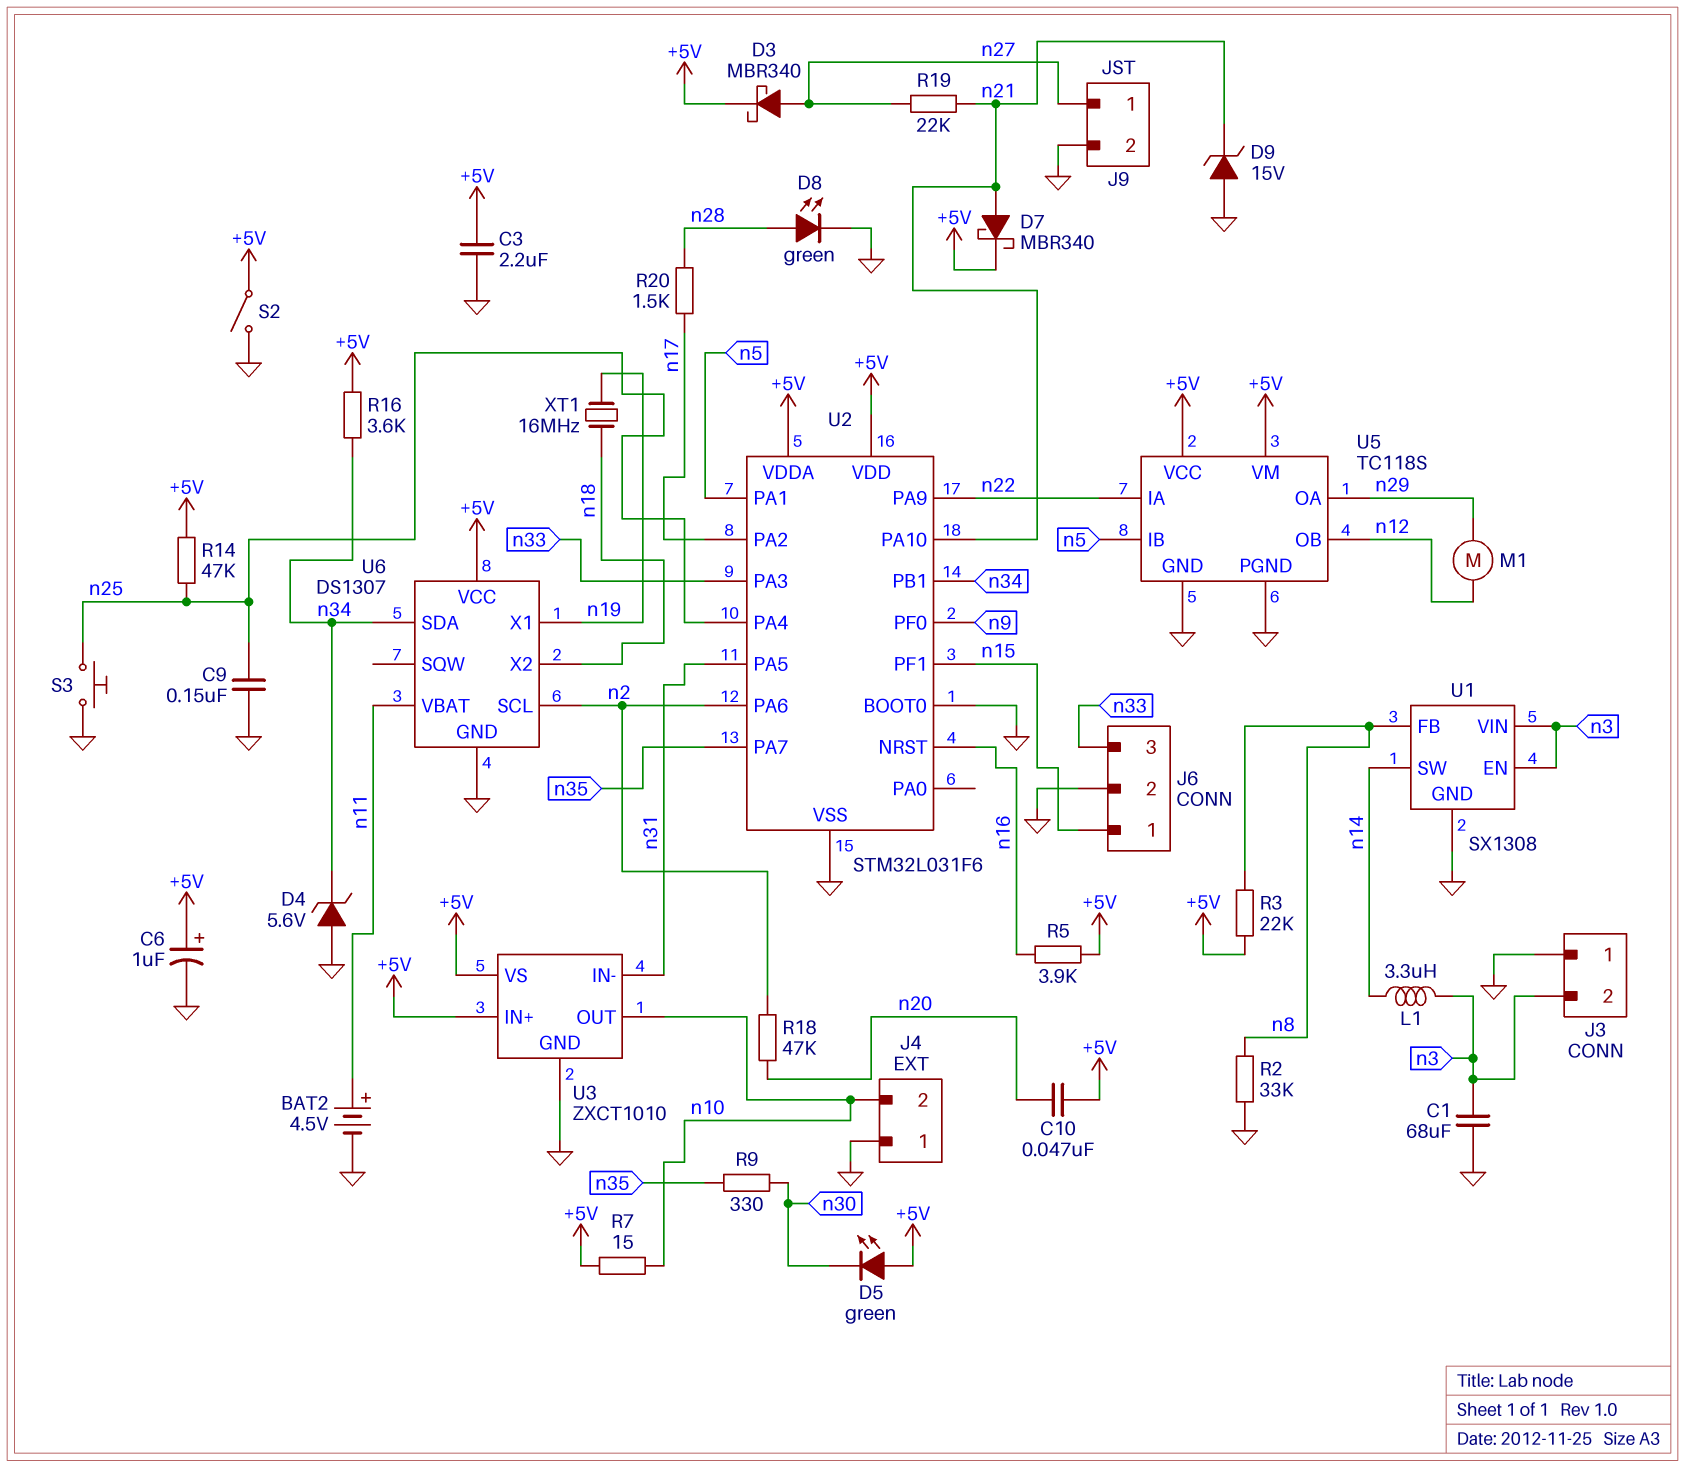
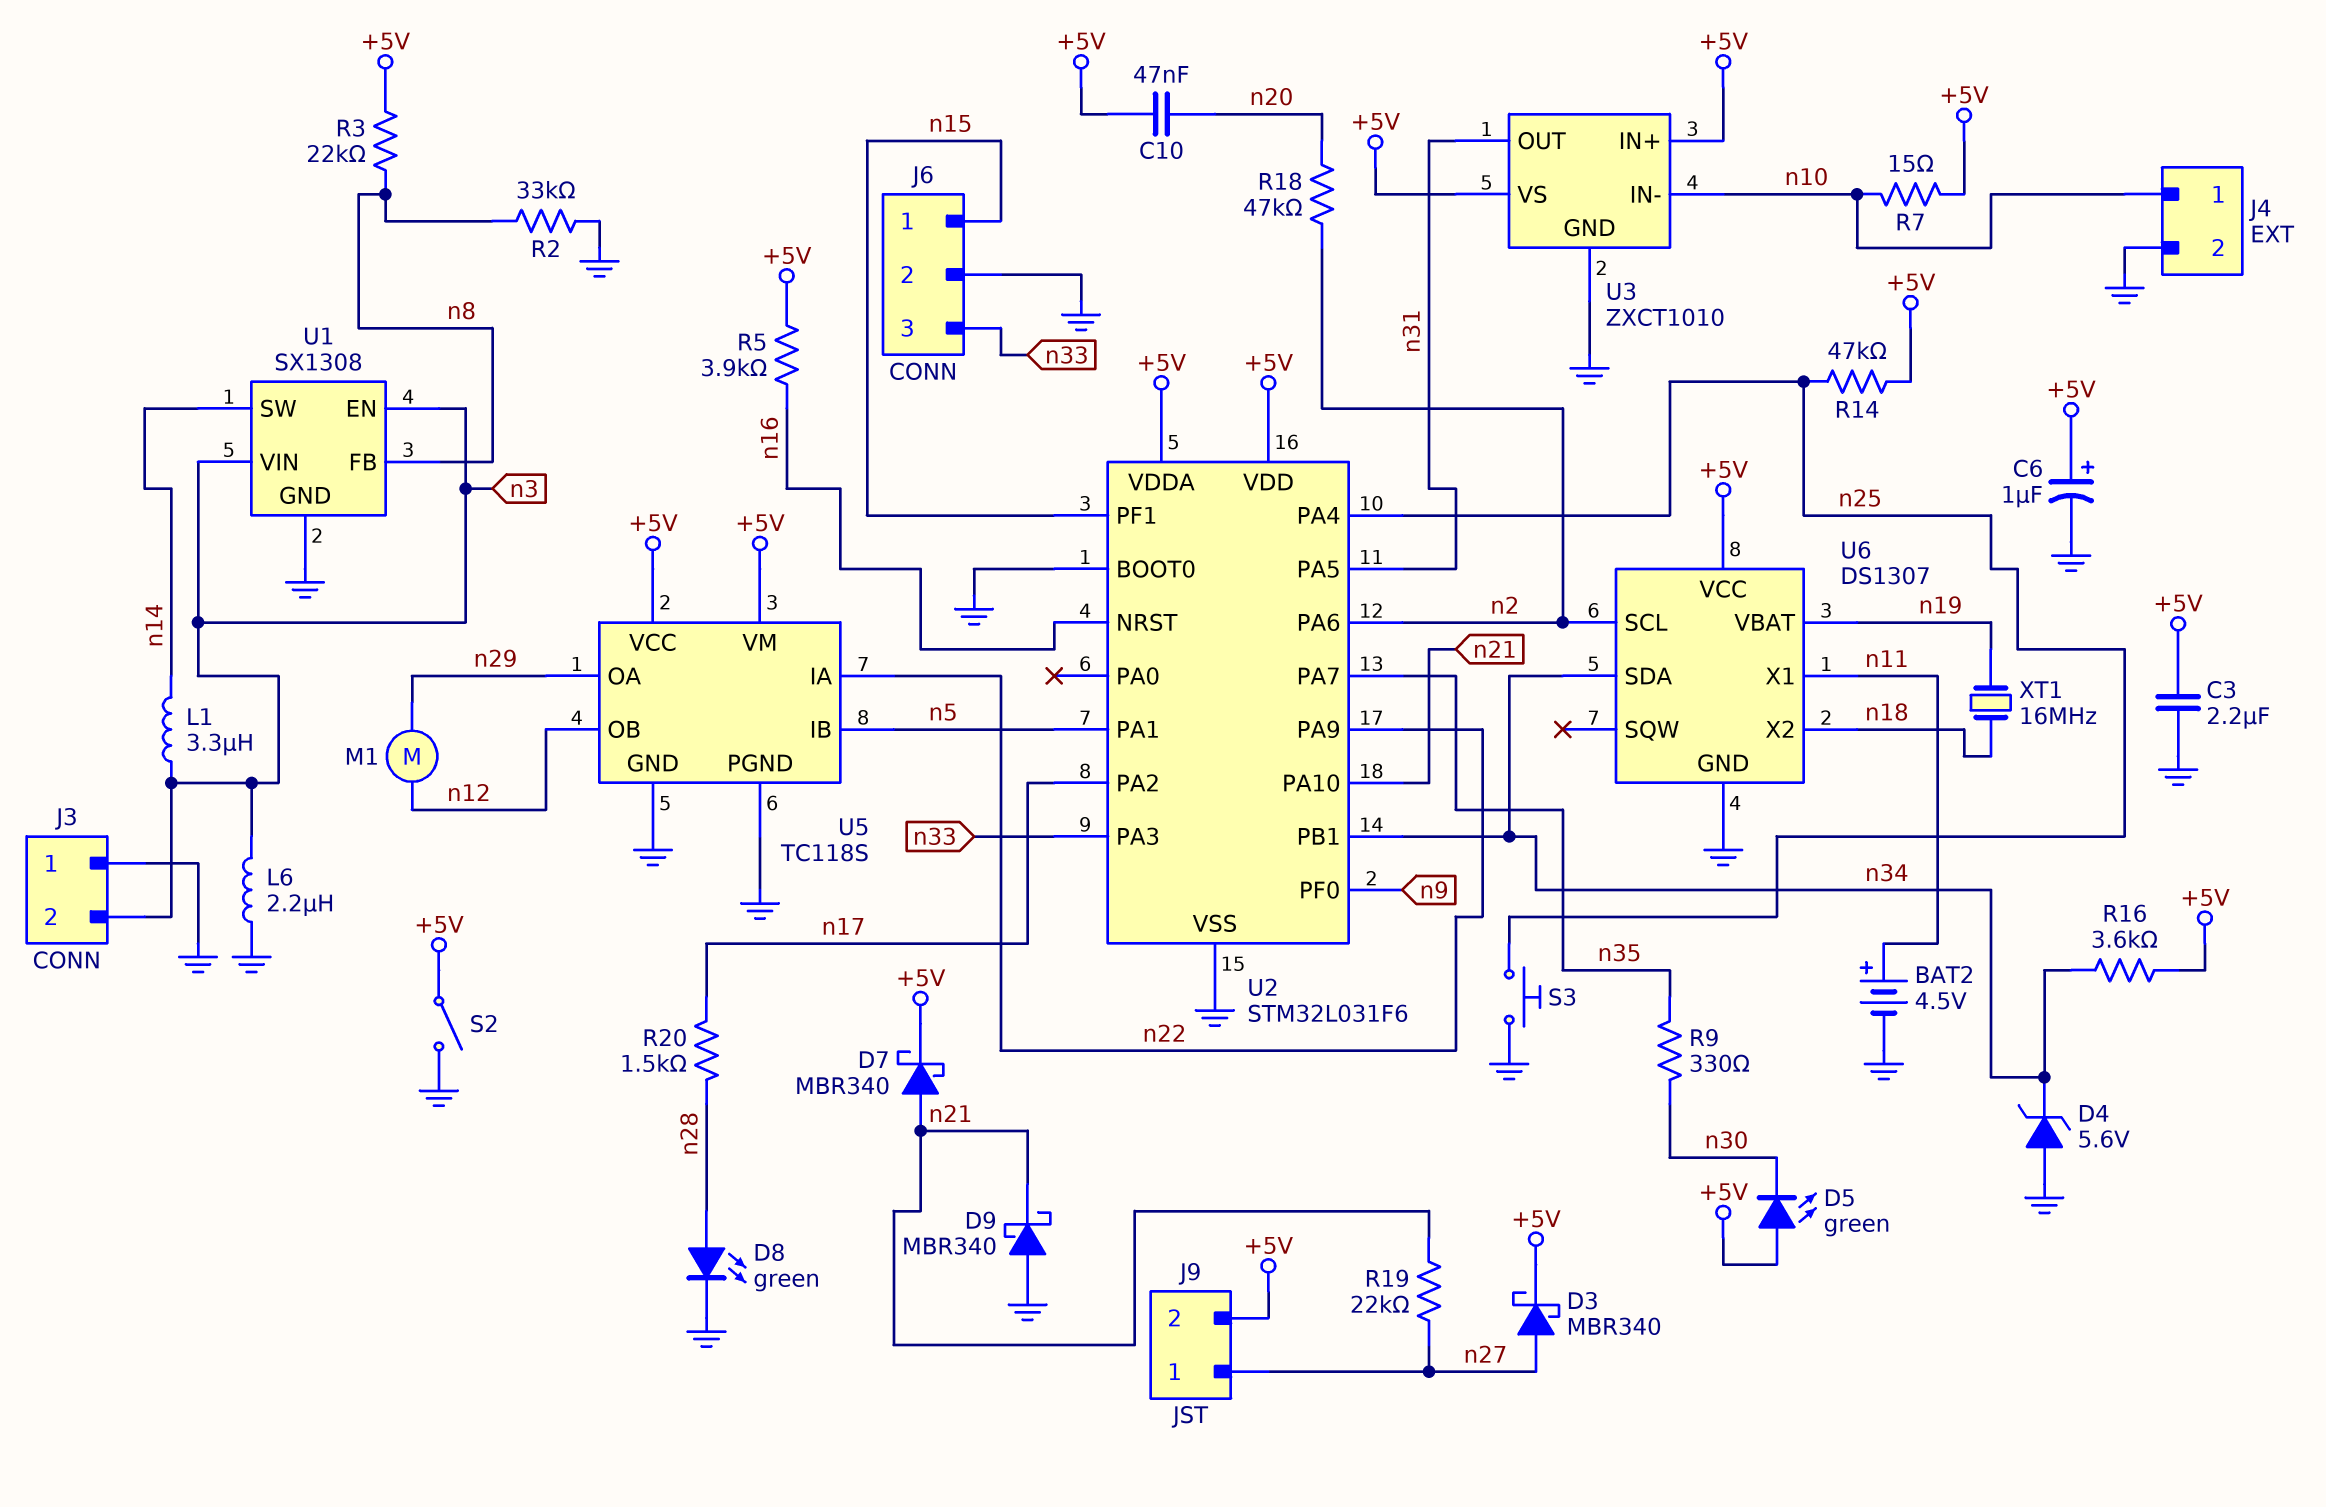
C1: 68uF (GND, n3) -> none
C9: 150nF (GND, n25) -> none
D9: zener 15V (A GND, K n21) -> schottky MBR340 (A GND, K n21)
J4 pin 1: GND -> n10
J4 pin 2: n10 -> GND
J9 pin 2: GND -> +5V
L6: none -> 2.2uH (GND, n3)
U3 pin IN-: n31 -> n10
U3 pin OUT: n10 -> n31
U6 pin VBAT: n11 -> n19
U6 pin X1: n19 -> n11

